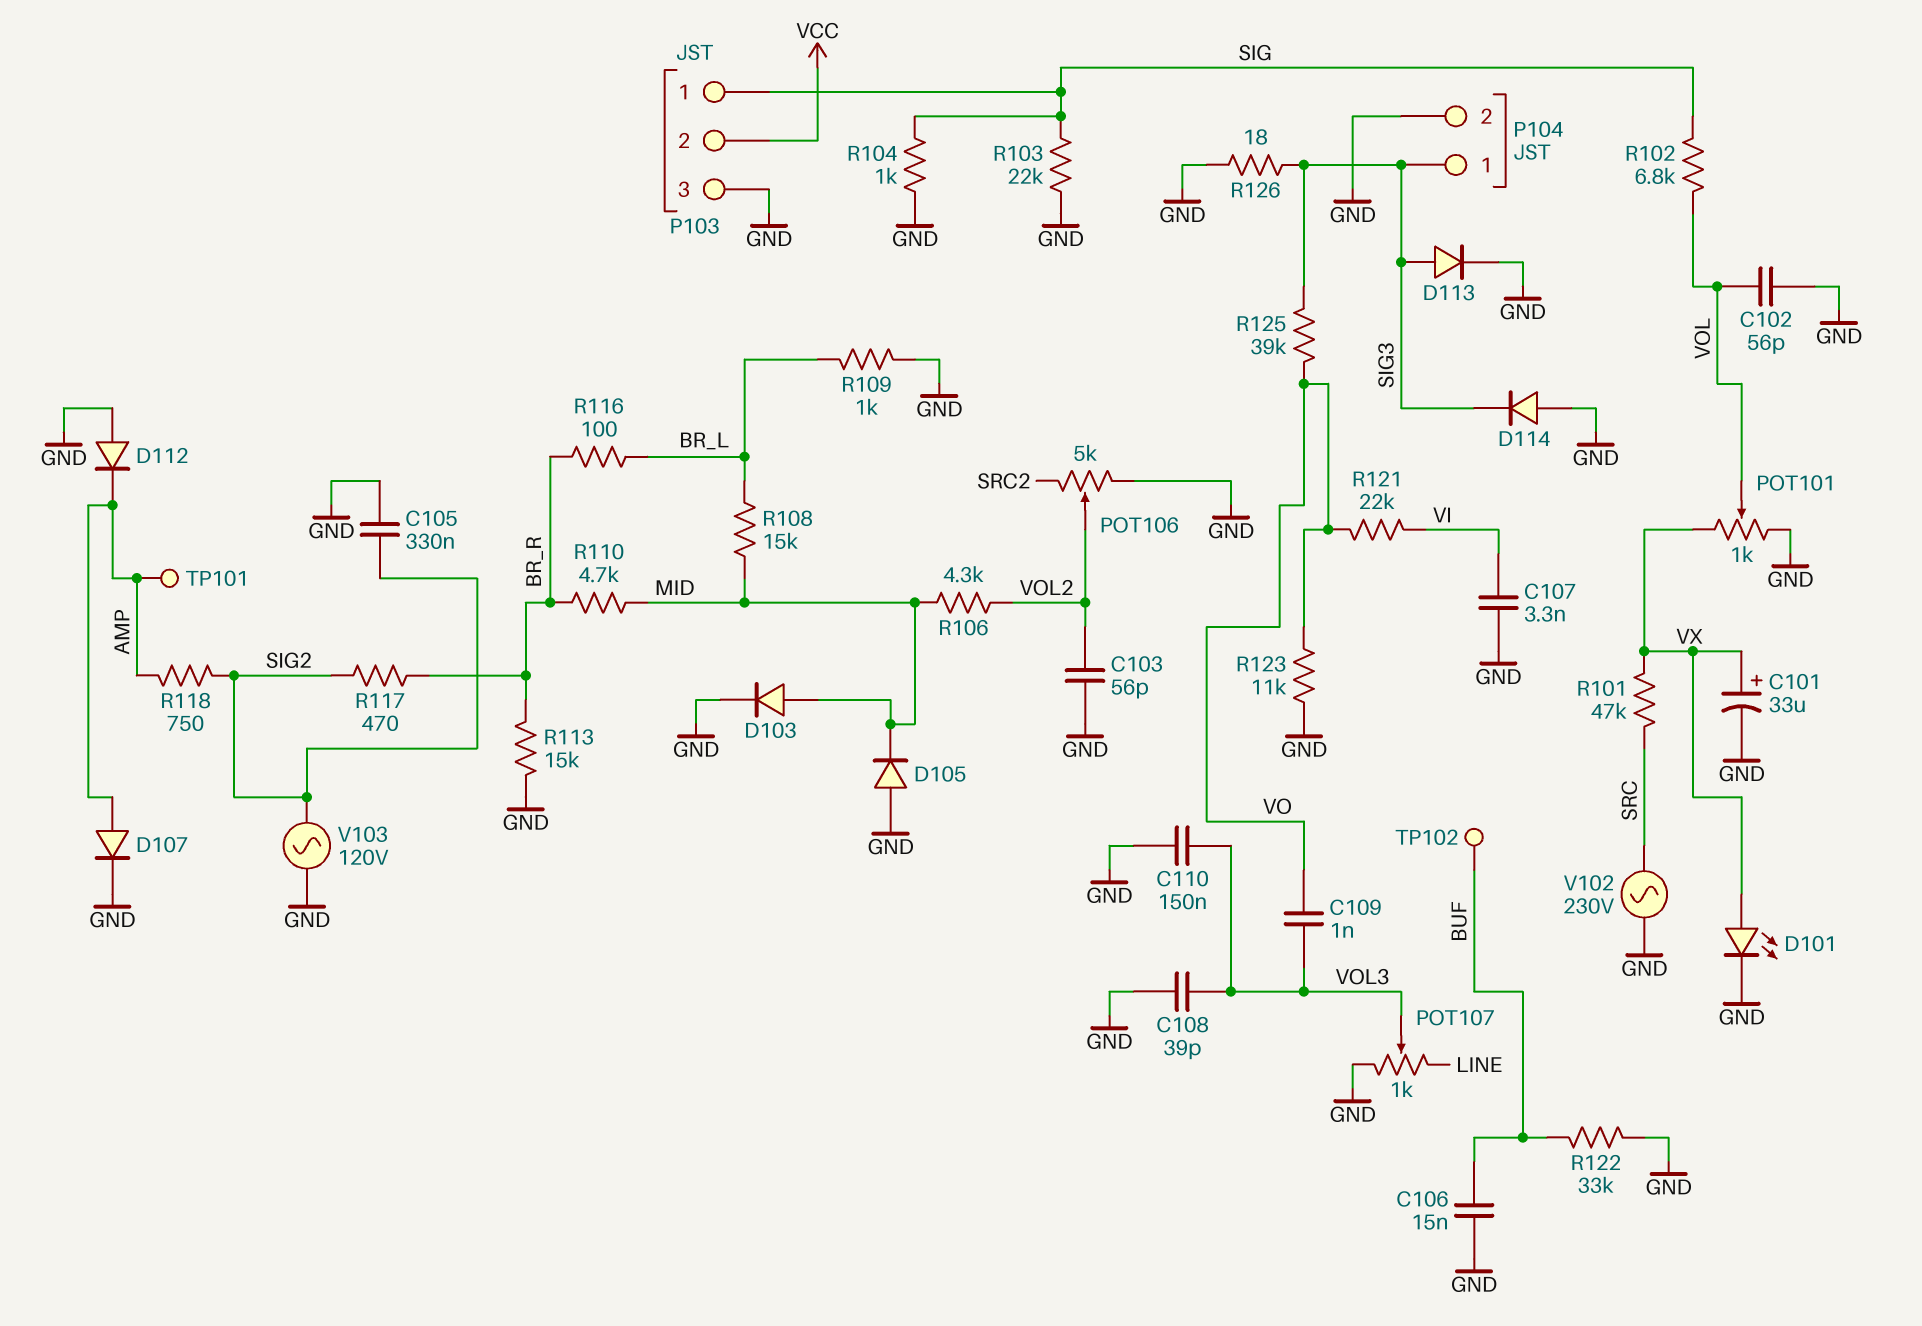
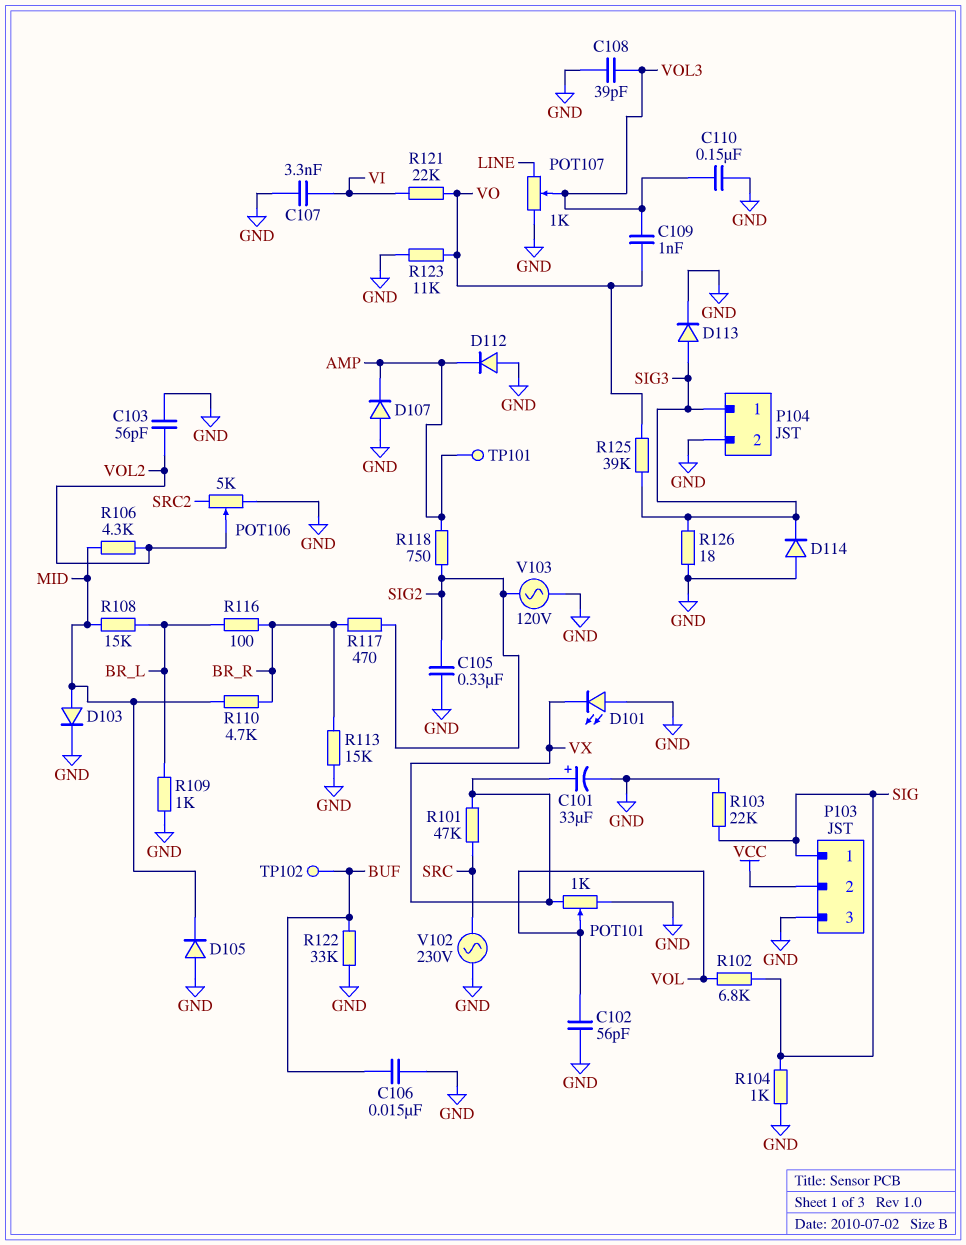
D101: LED (A VX, K GND) -> LED (A GND, K VX)
D107: diode (A AMP, K GND) -> diode (A GND, K AMP)

